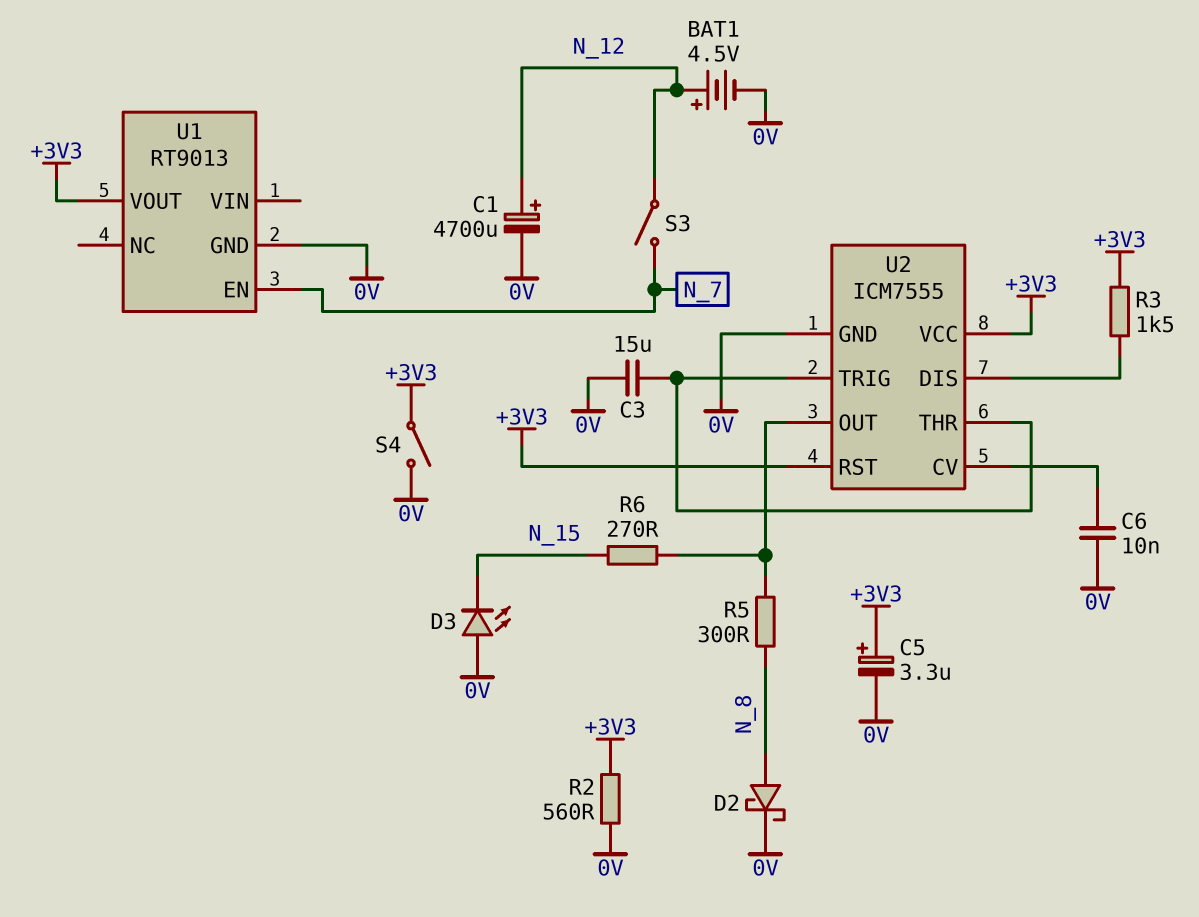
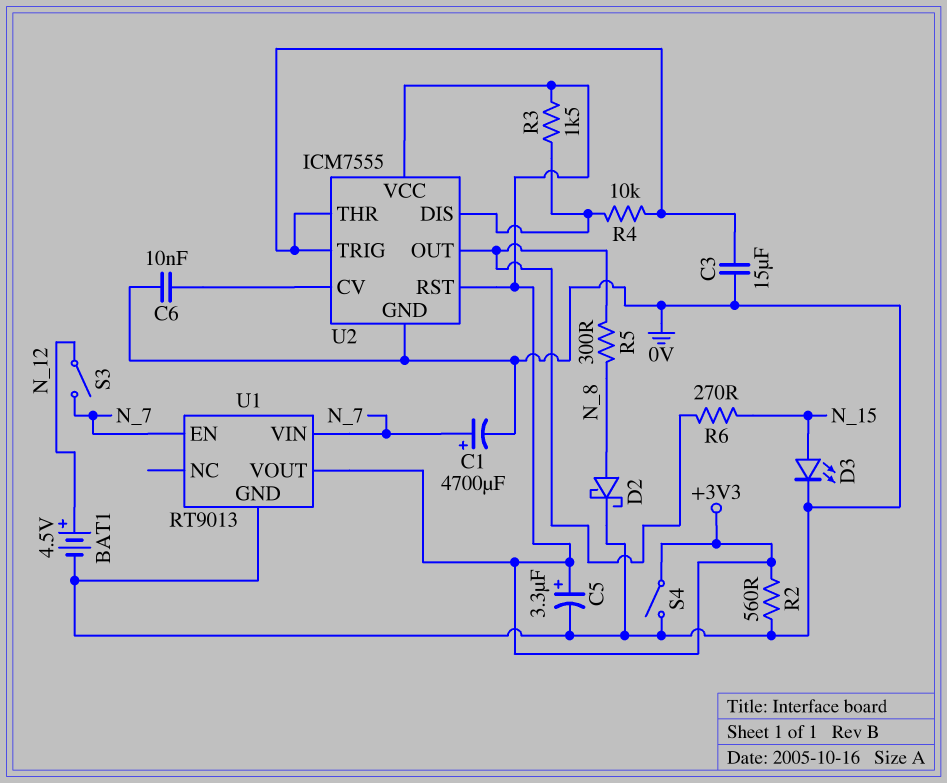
C1: 4700uF (plus N_12, minus 0V) -> 4700uF (plus N_7, minus 0V)
D3: LED (A 0V, K N_15) -> LED (A N_15, K 0V)
R4: none -> 10k (U2/DIS, U2/THR)
U1 pin VIN: none -> N_7

